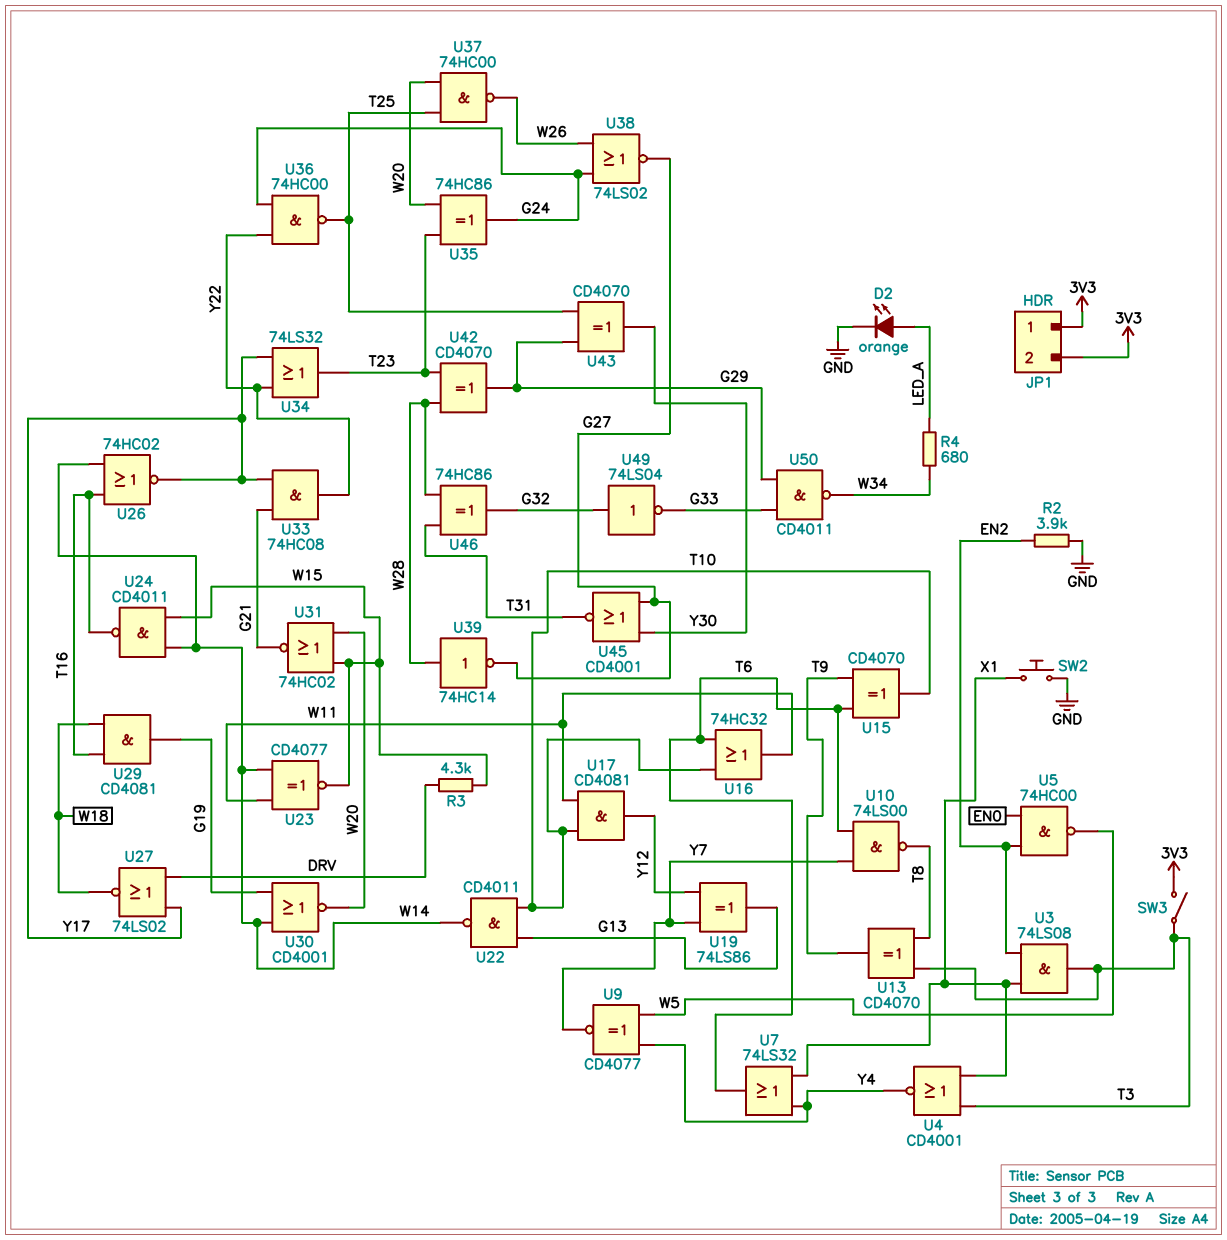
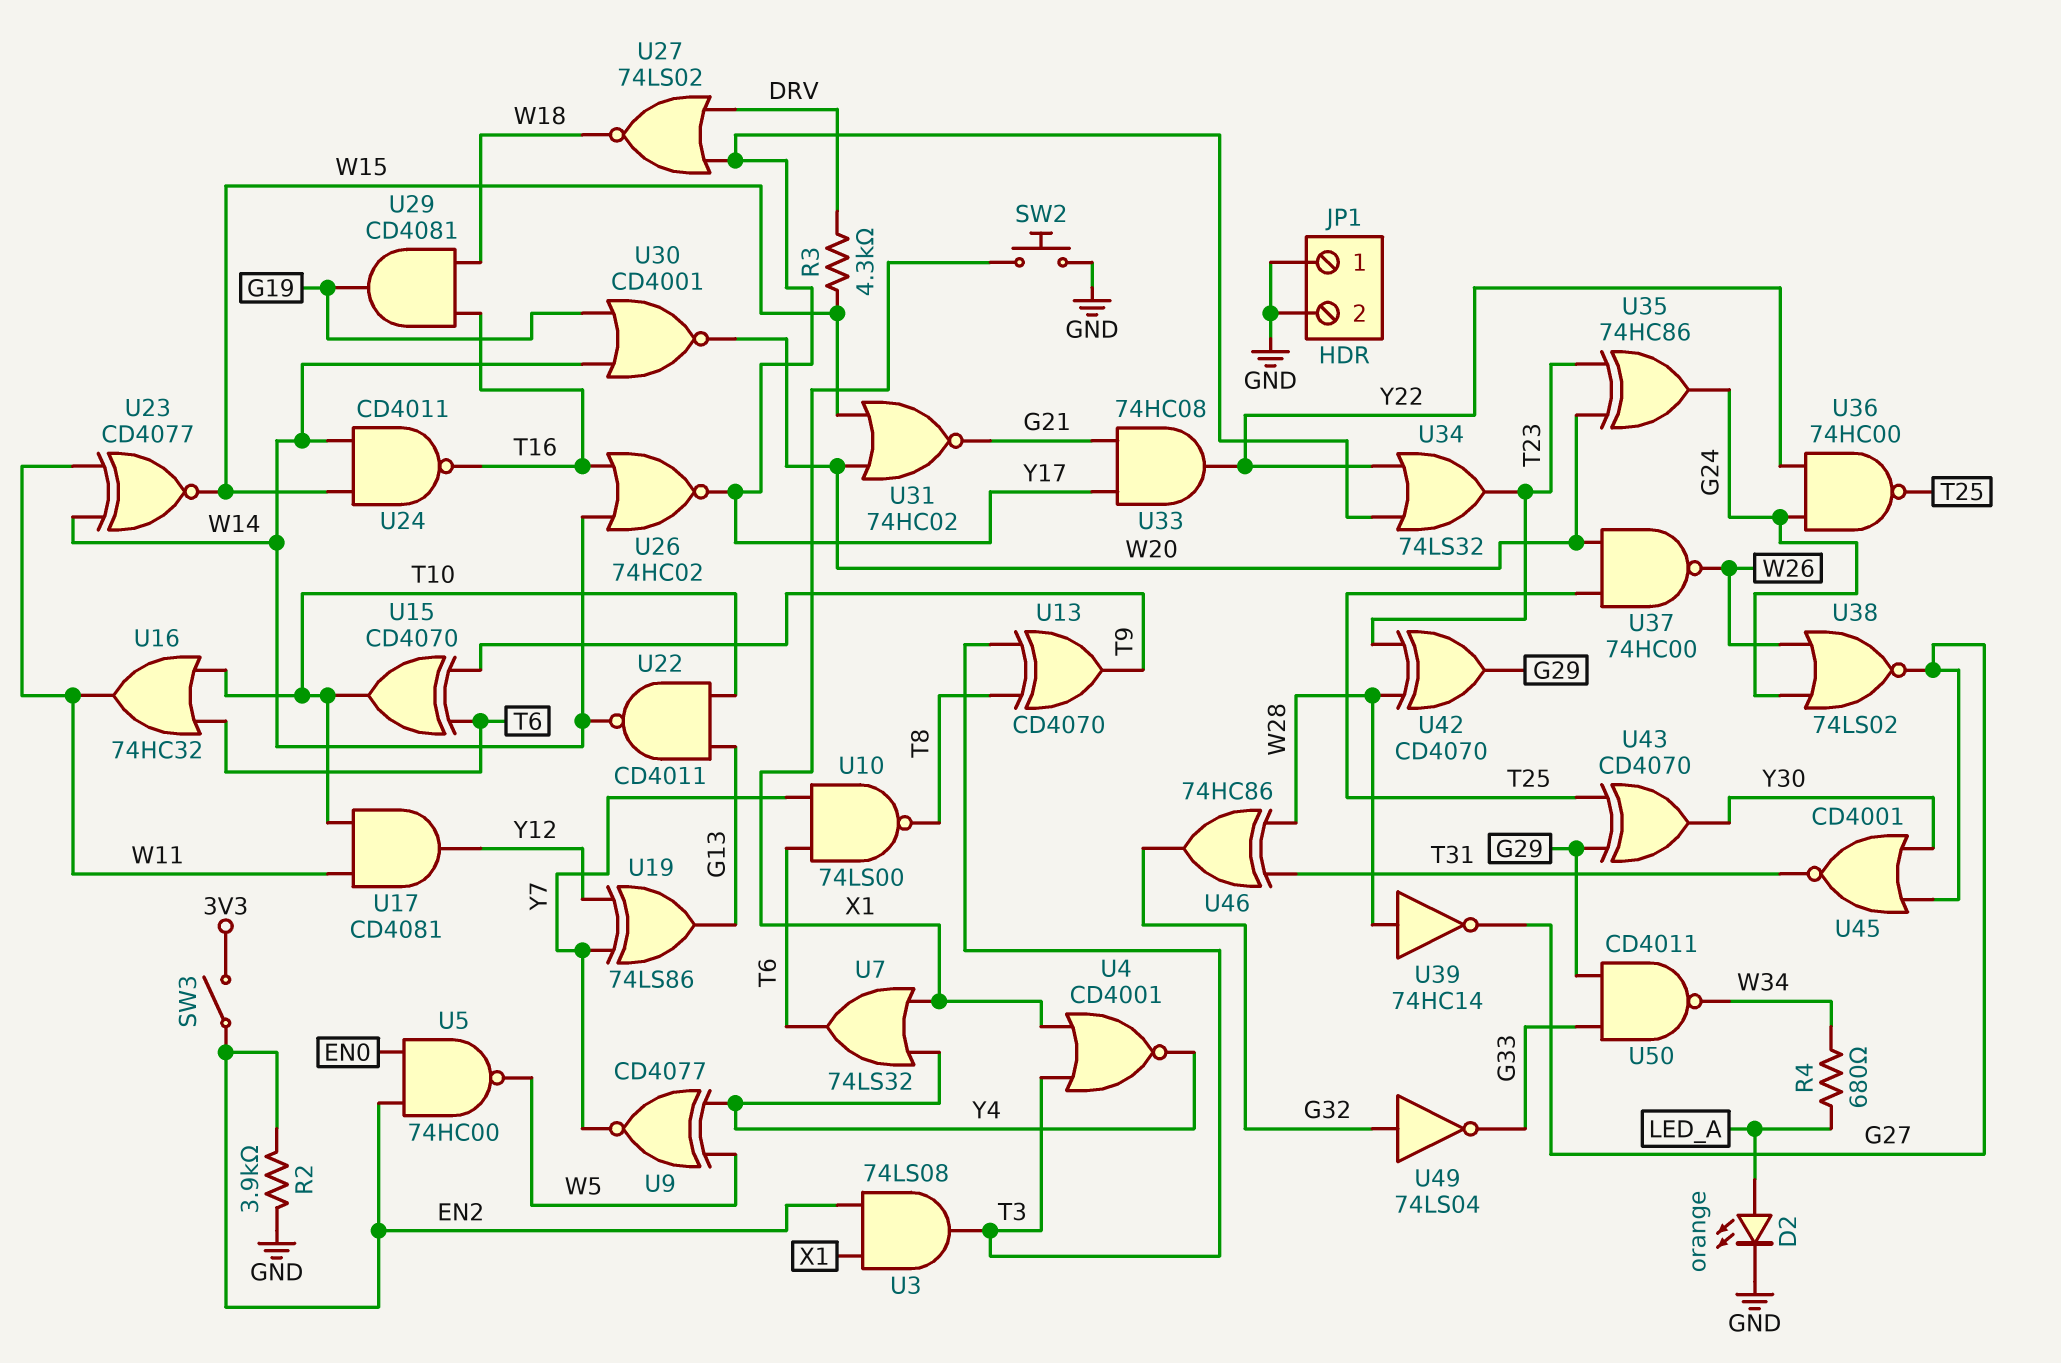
JP1 pin 1: 3V3 -> GND
JP1 pin 2: 3V3 -> GND
SW3: switch (3V3, T3) -> switch (3V3, EN2)

